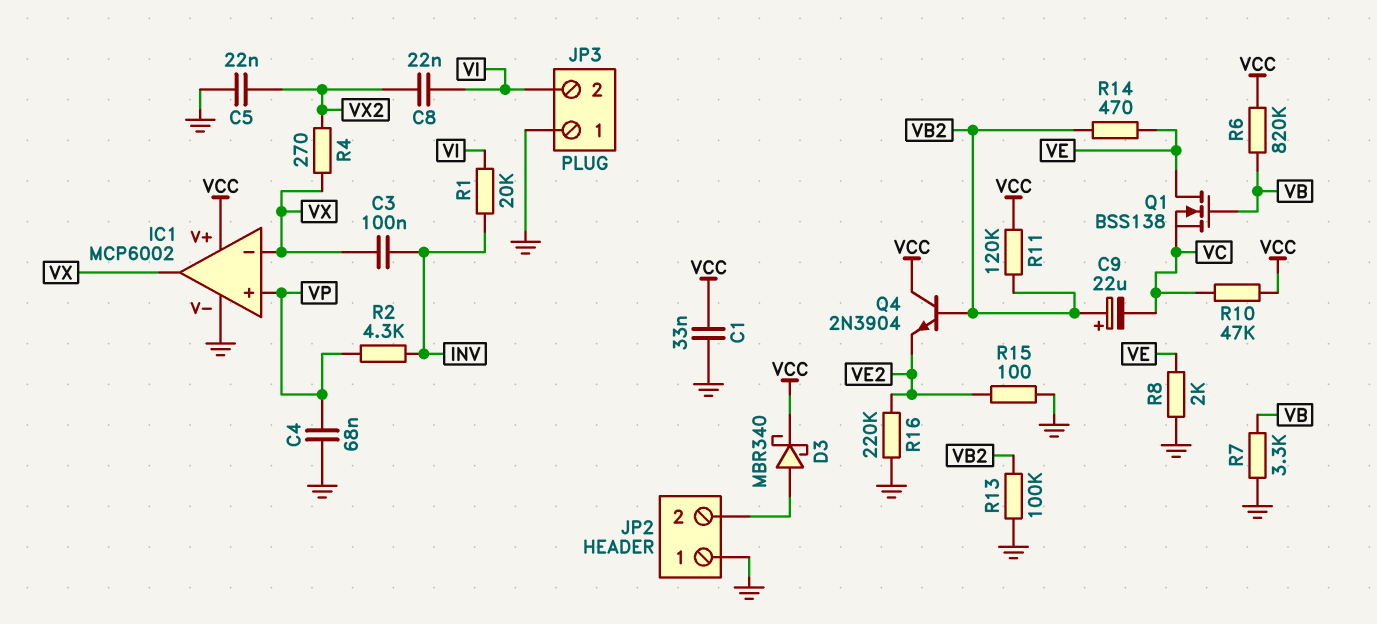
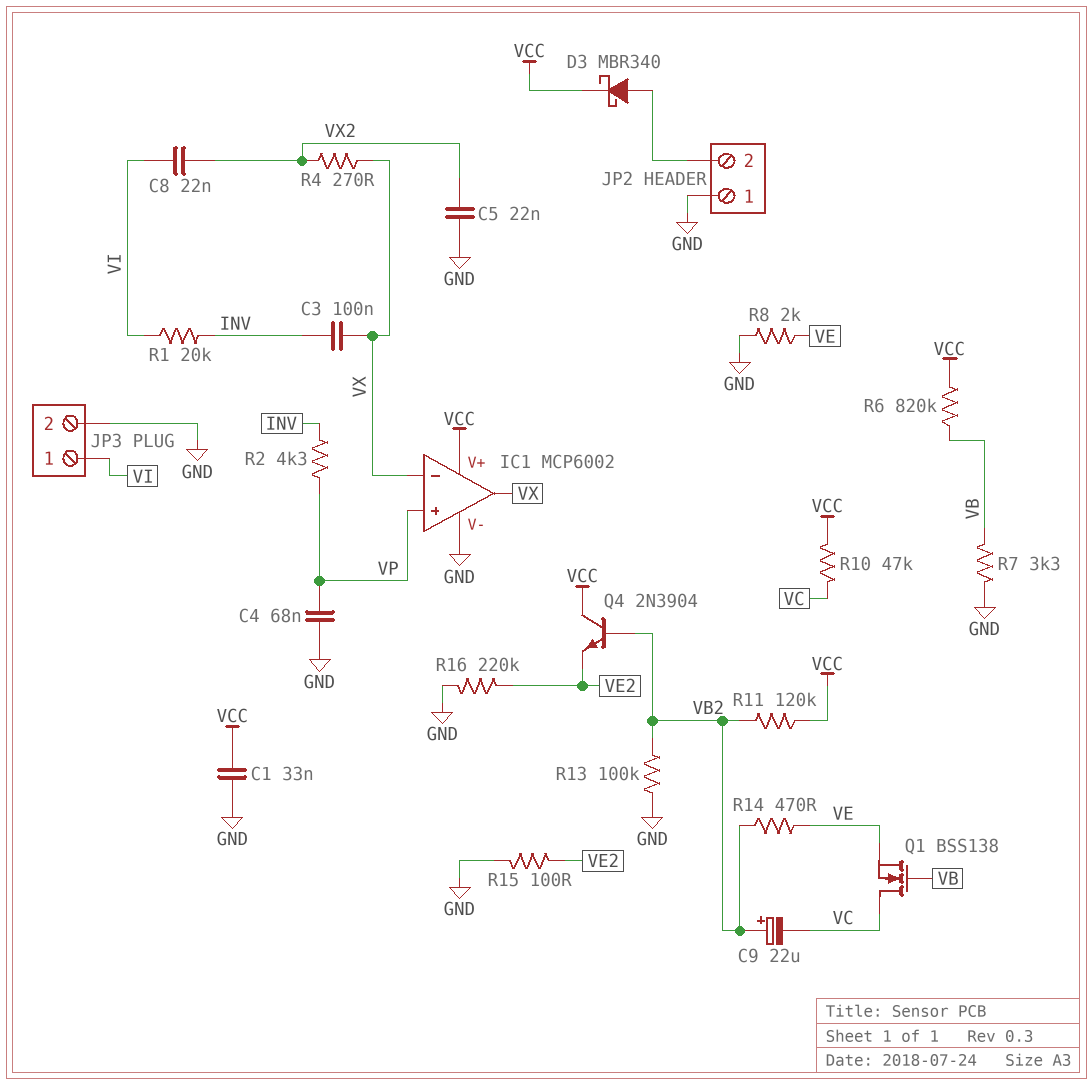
JP3 pin 1: GND -> VI
JP3 pin 2: VI -> GND
Q1: NMOS BSS138 (G VB, D VE, S VC) -> NMOS BSS138 (G VB, D VC, S VE)

